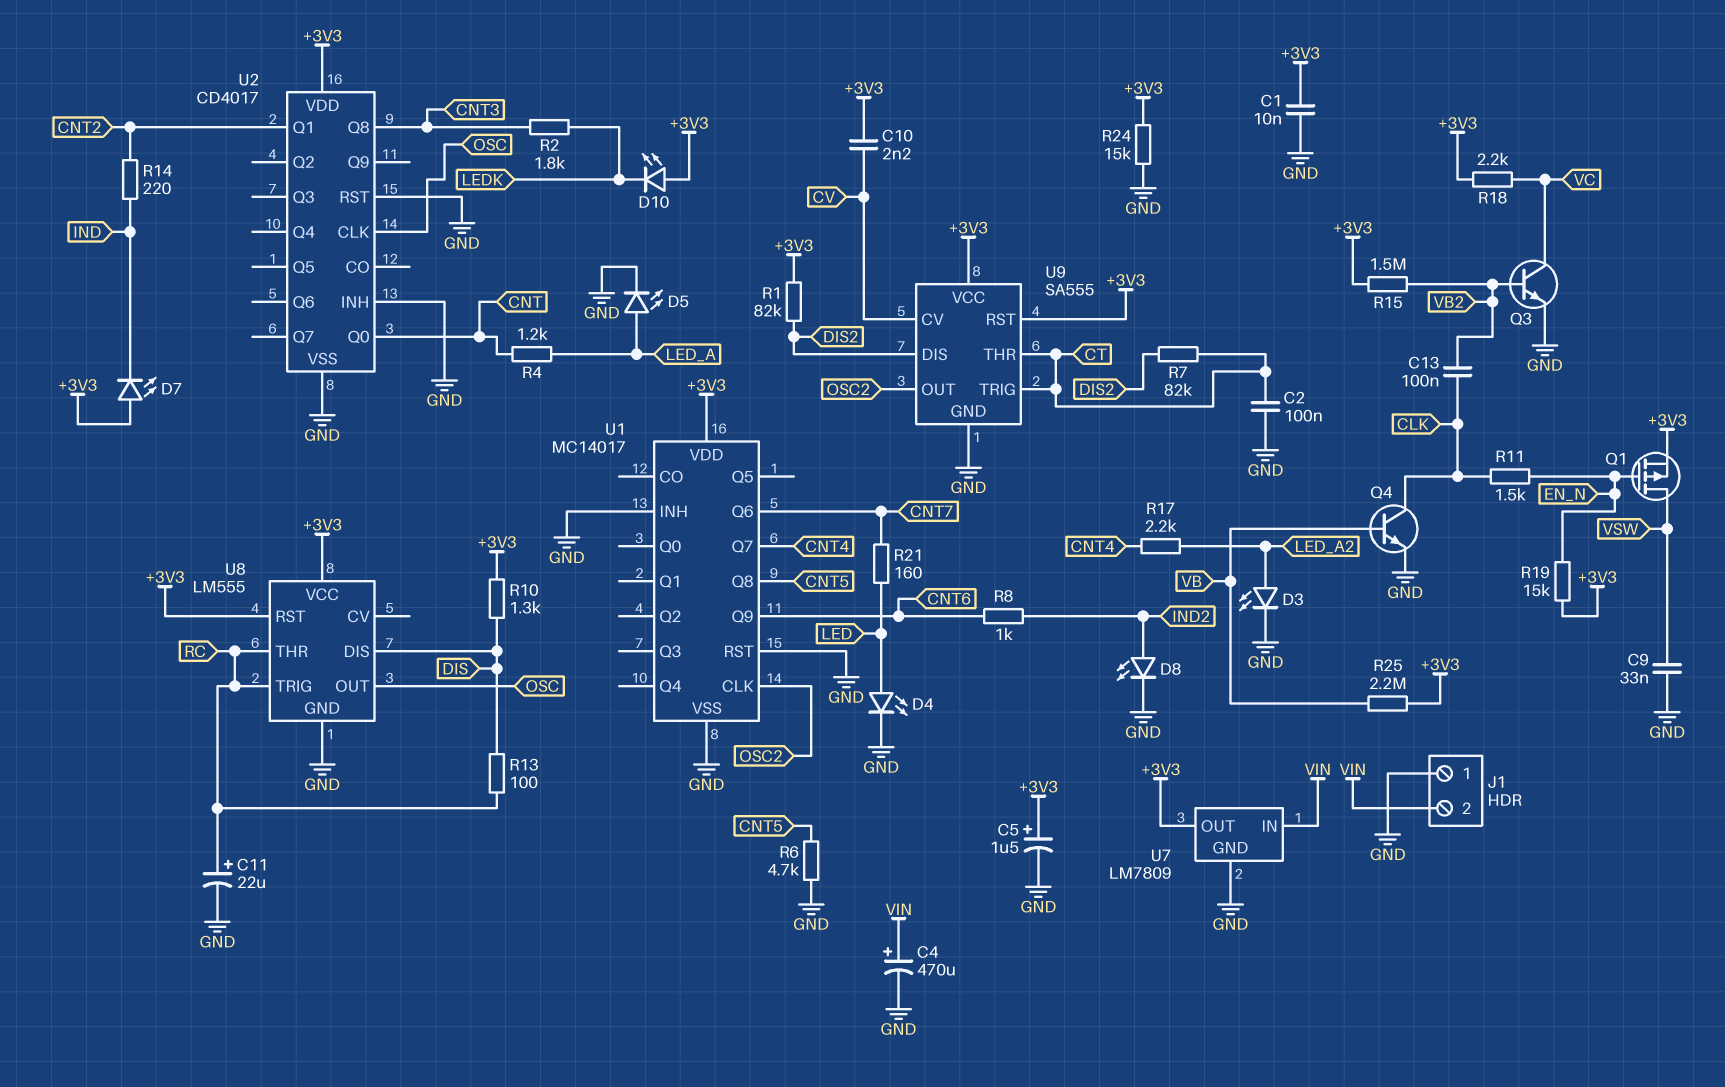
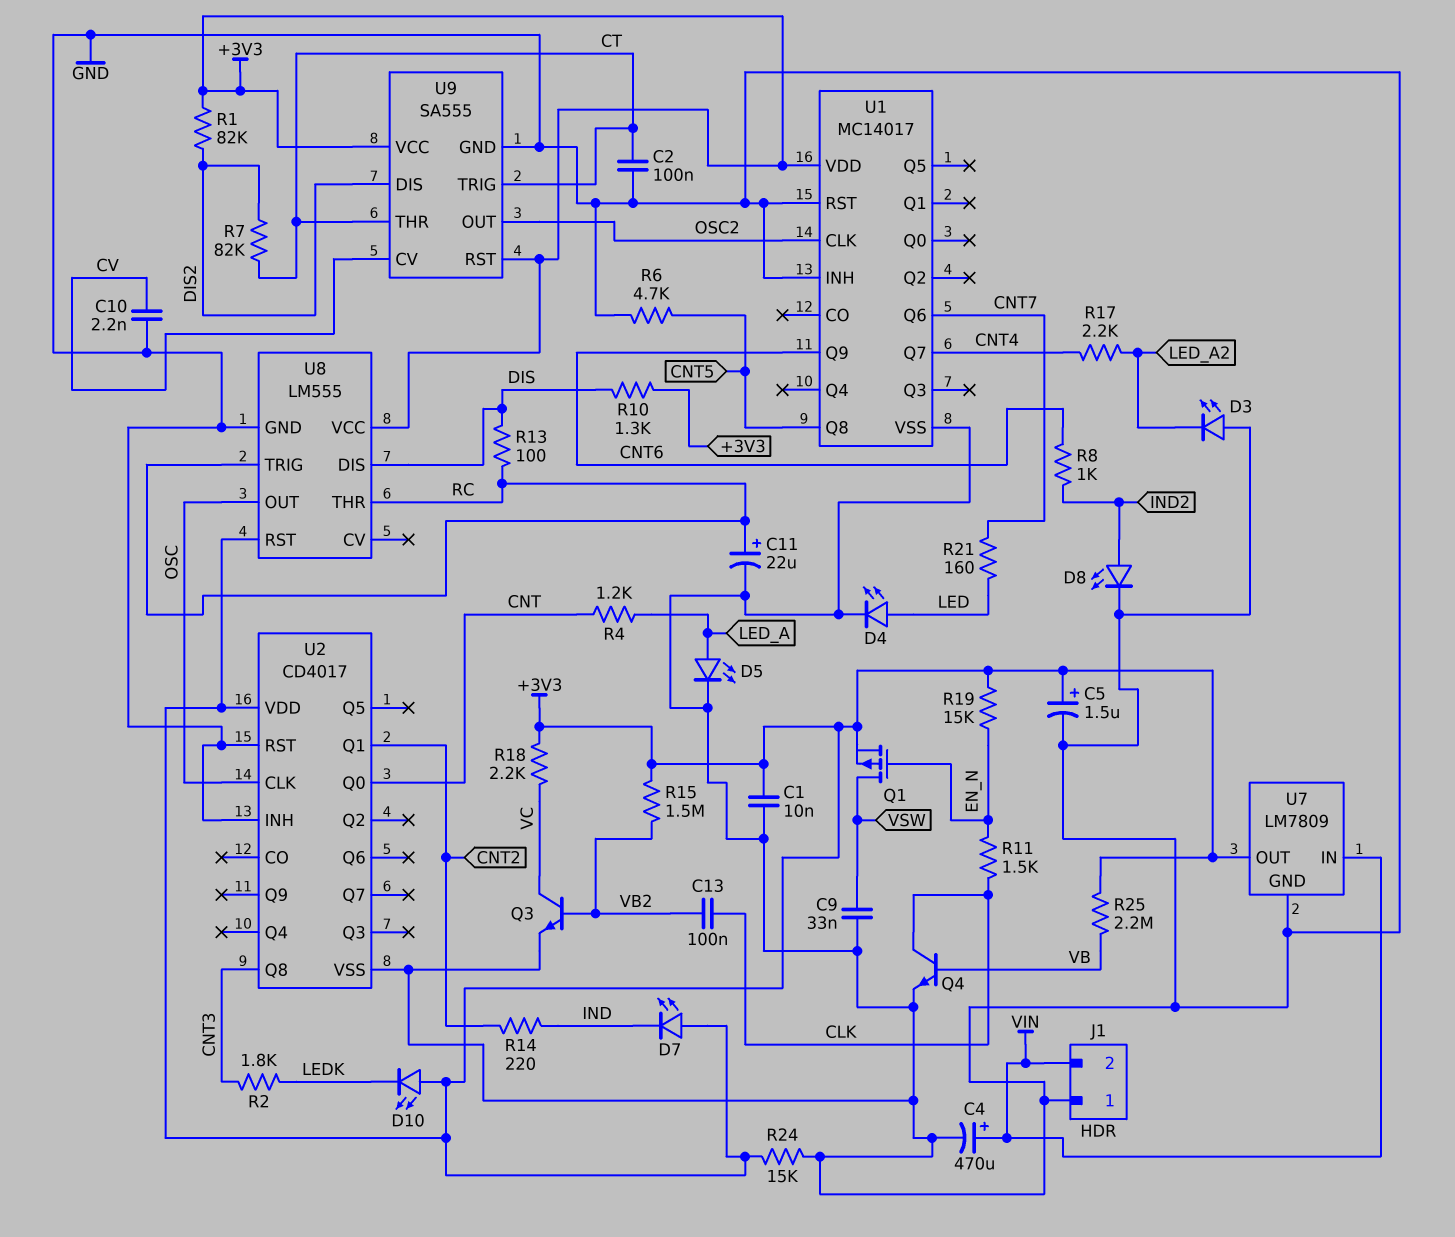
C10: 2.2nF (+3V3, CV) -> 2.2nF (CV, GND)
D3: LED (A LED_A2, K GND) -> LED (A GND, K LED_A2)

